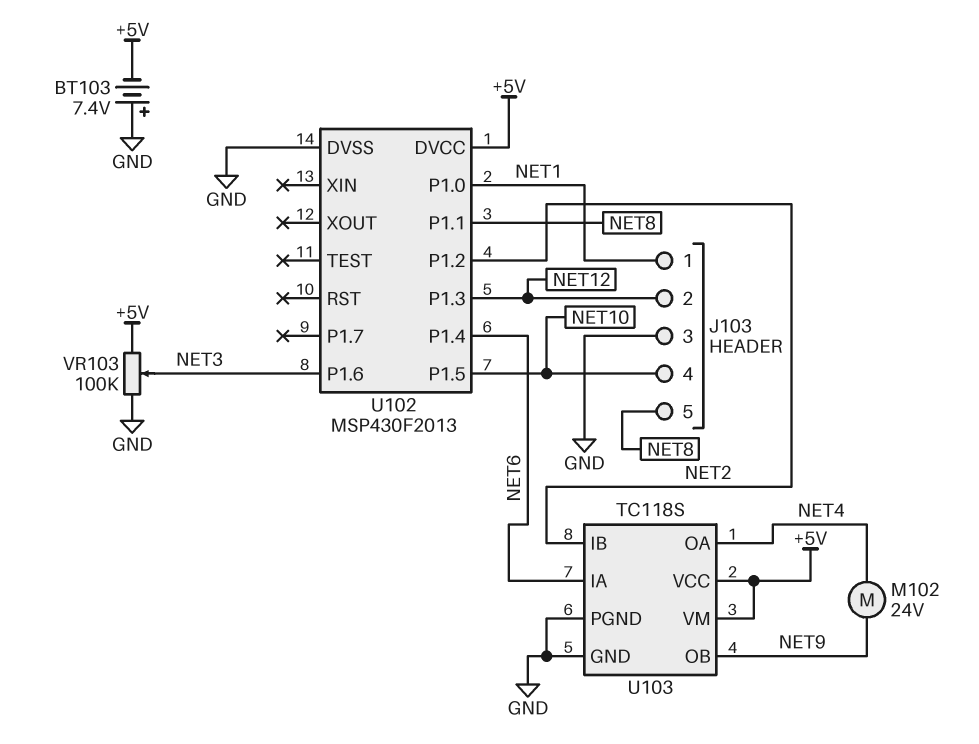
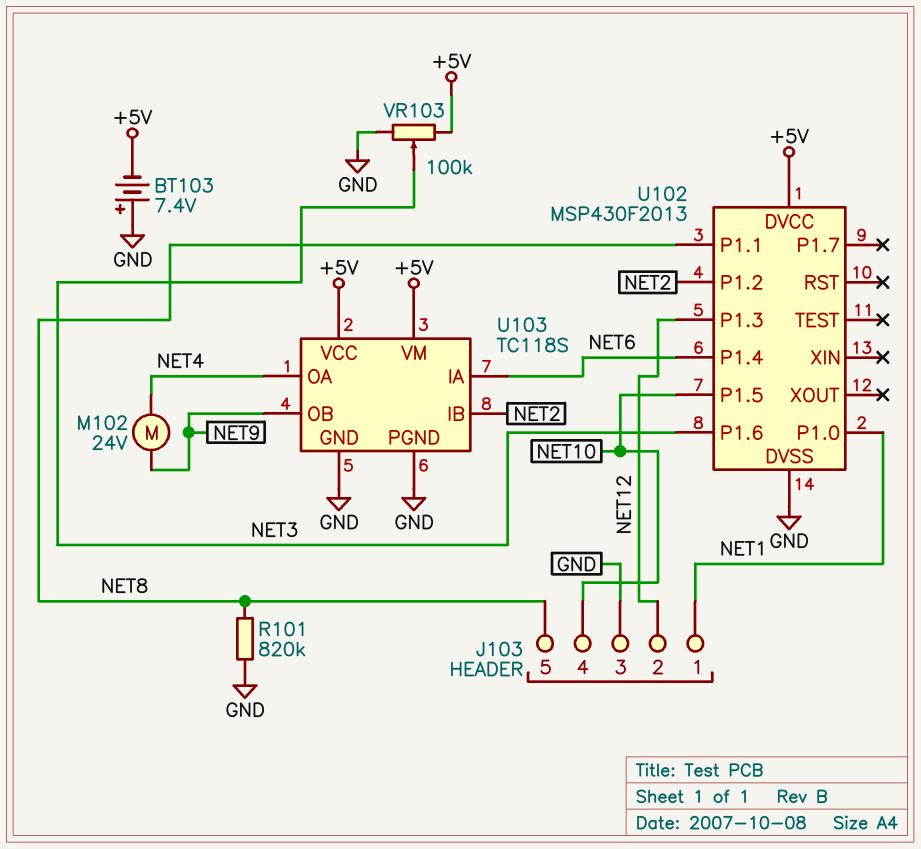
R101: none -> 820k (GND, NET8)

